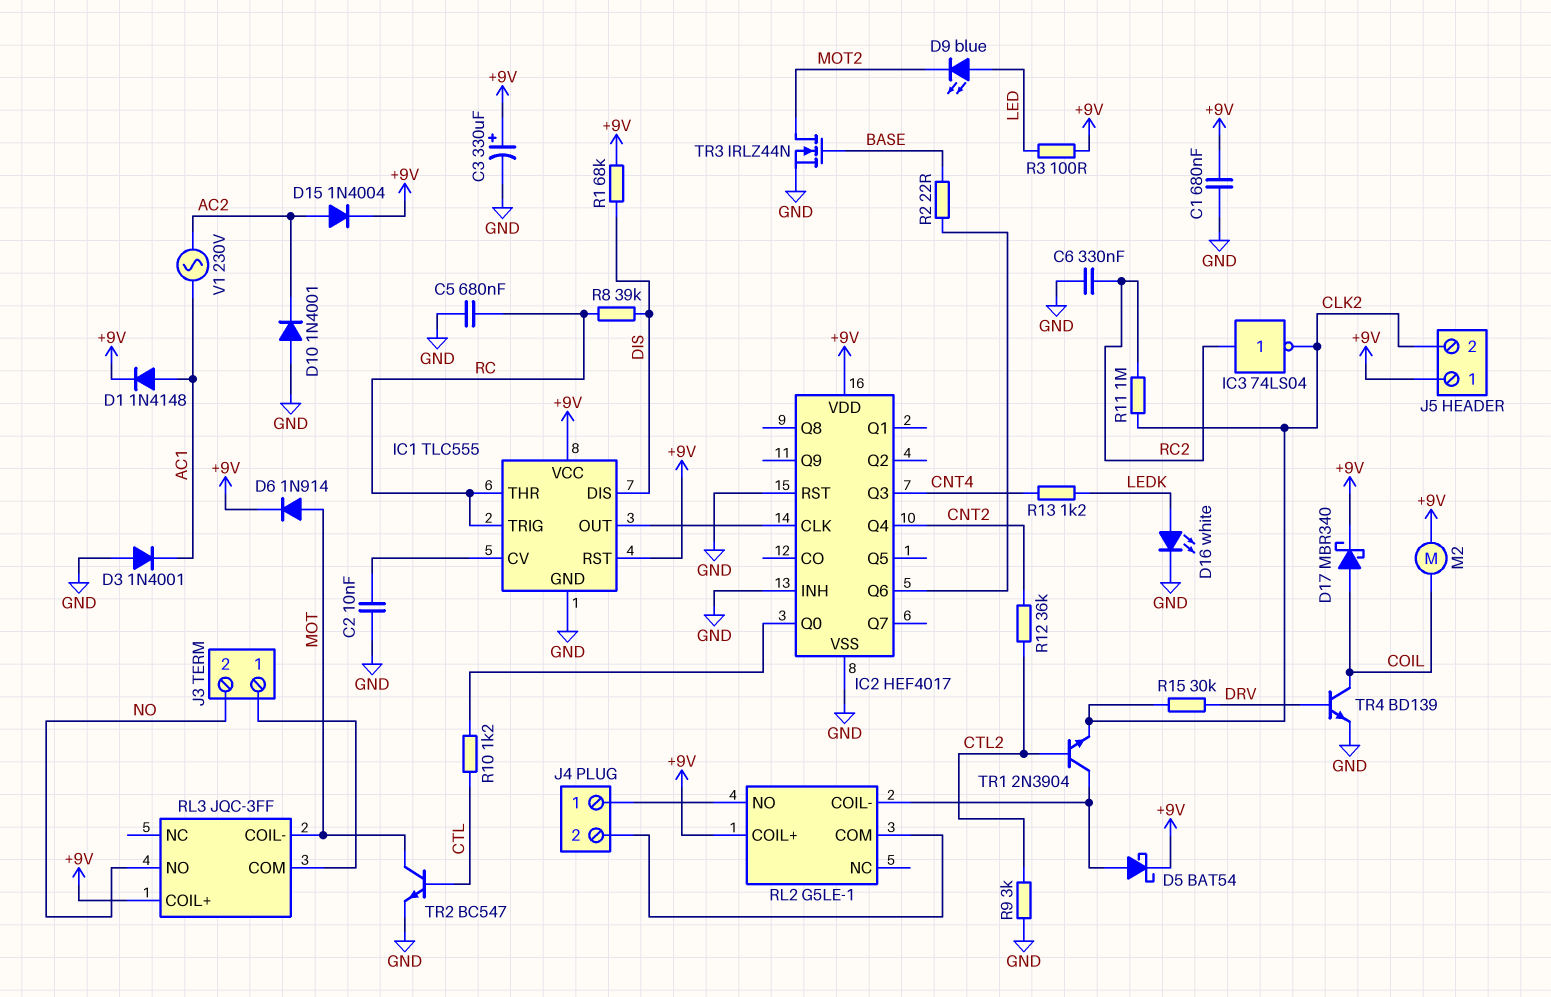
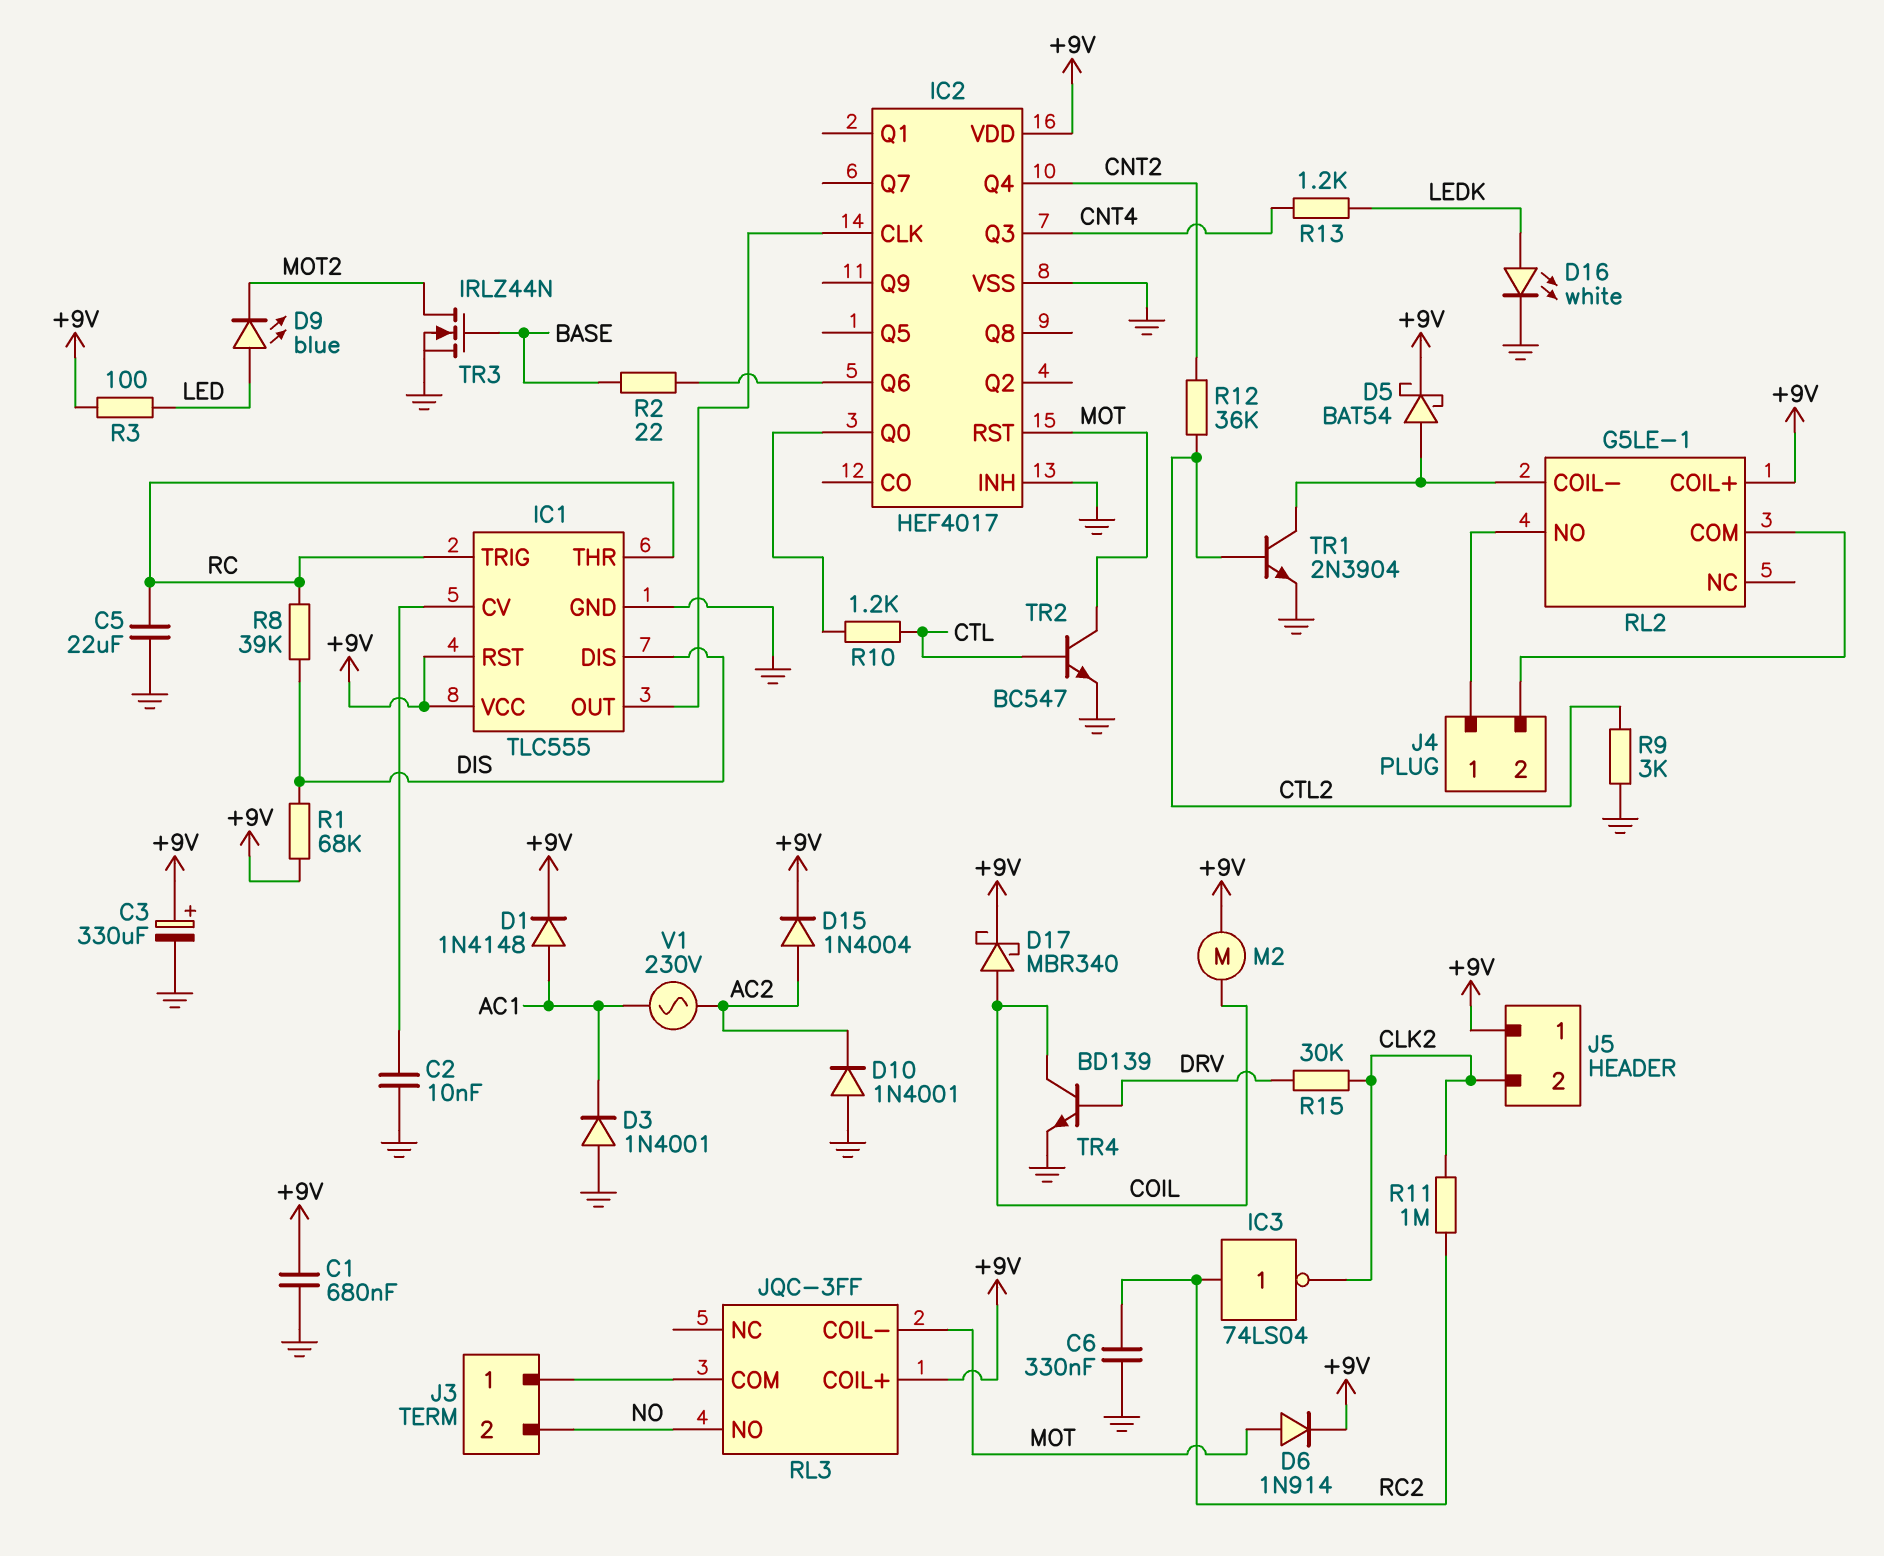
C5: 680nF (GND, RC) -> 22uF (GND, RC)
IC2 pin RST: GND -> MOT
TR1: NPN 2N3904 (B CTL2, C RL2/COIL-, E CLK2) -> NPN 2N3904 (B CTL2, C RL2/COIL-, E GND)

